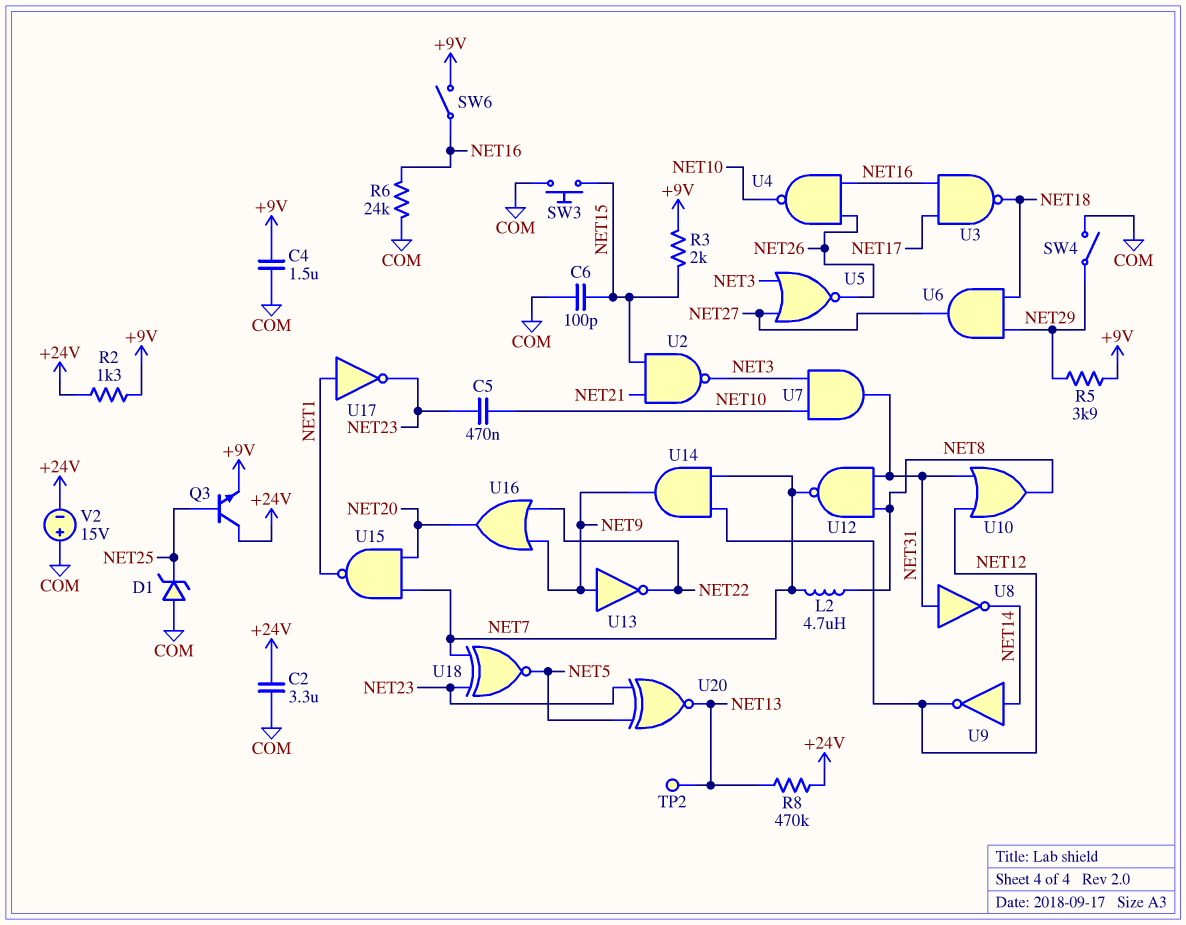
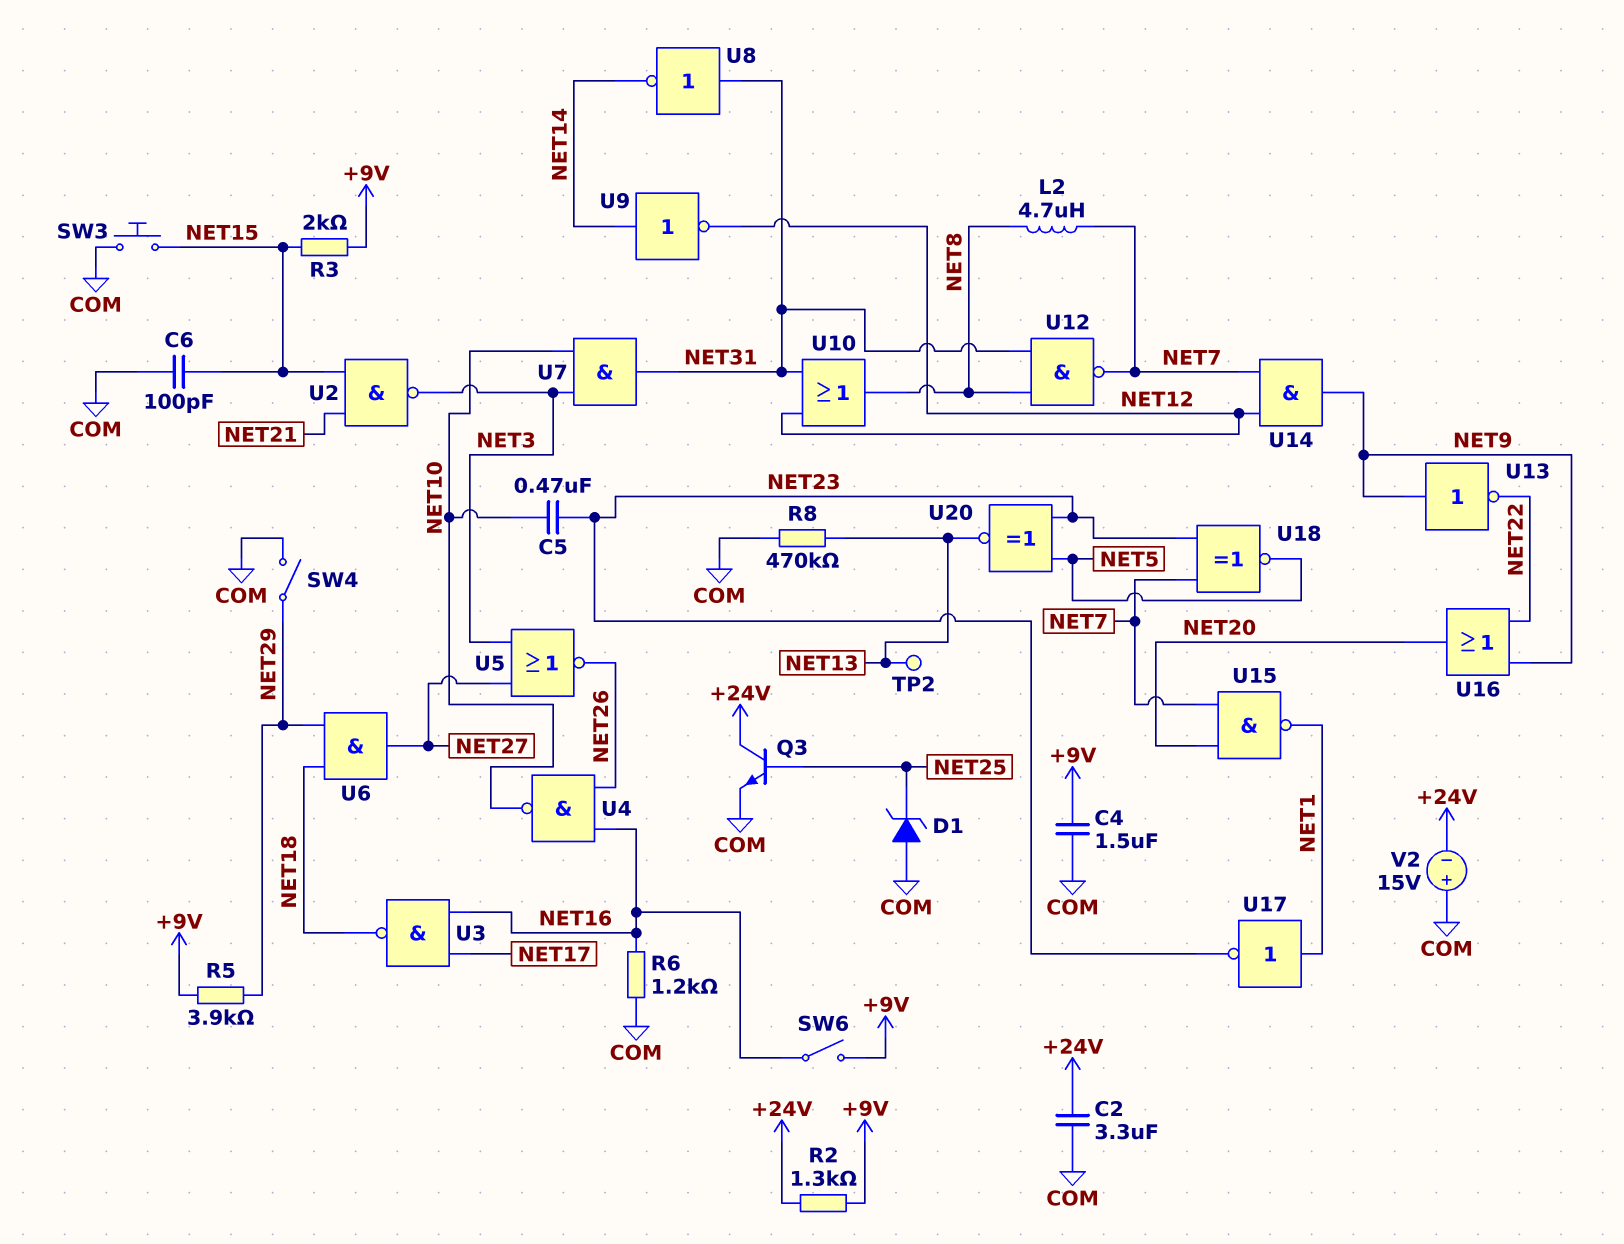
Q3: NPN (B NET25, C +24V, E +9V) -> NPN (B NET25, C +24V, E COM)
R6: 24k (COM, NET16) -> 1.2k (COM, NET16)
R8: 470k (+24V, NET13) -> 470k (COM, NET13)

